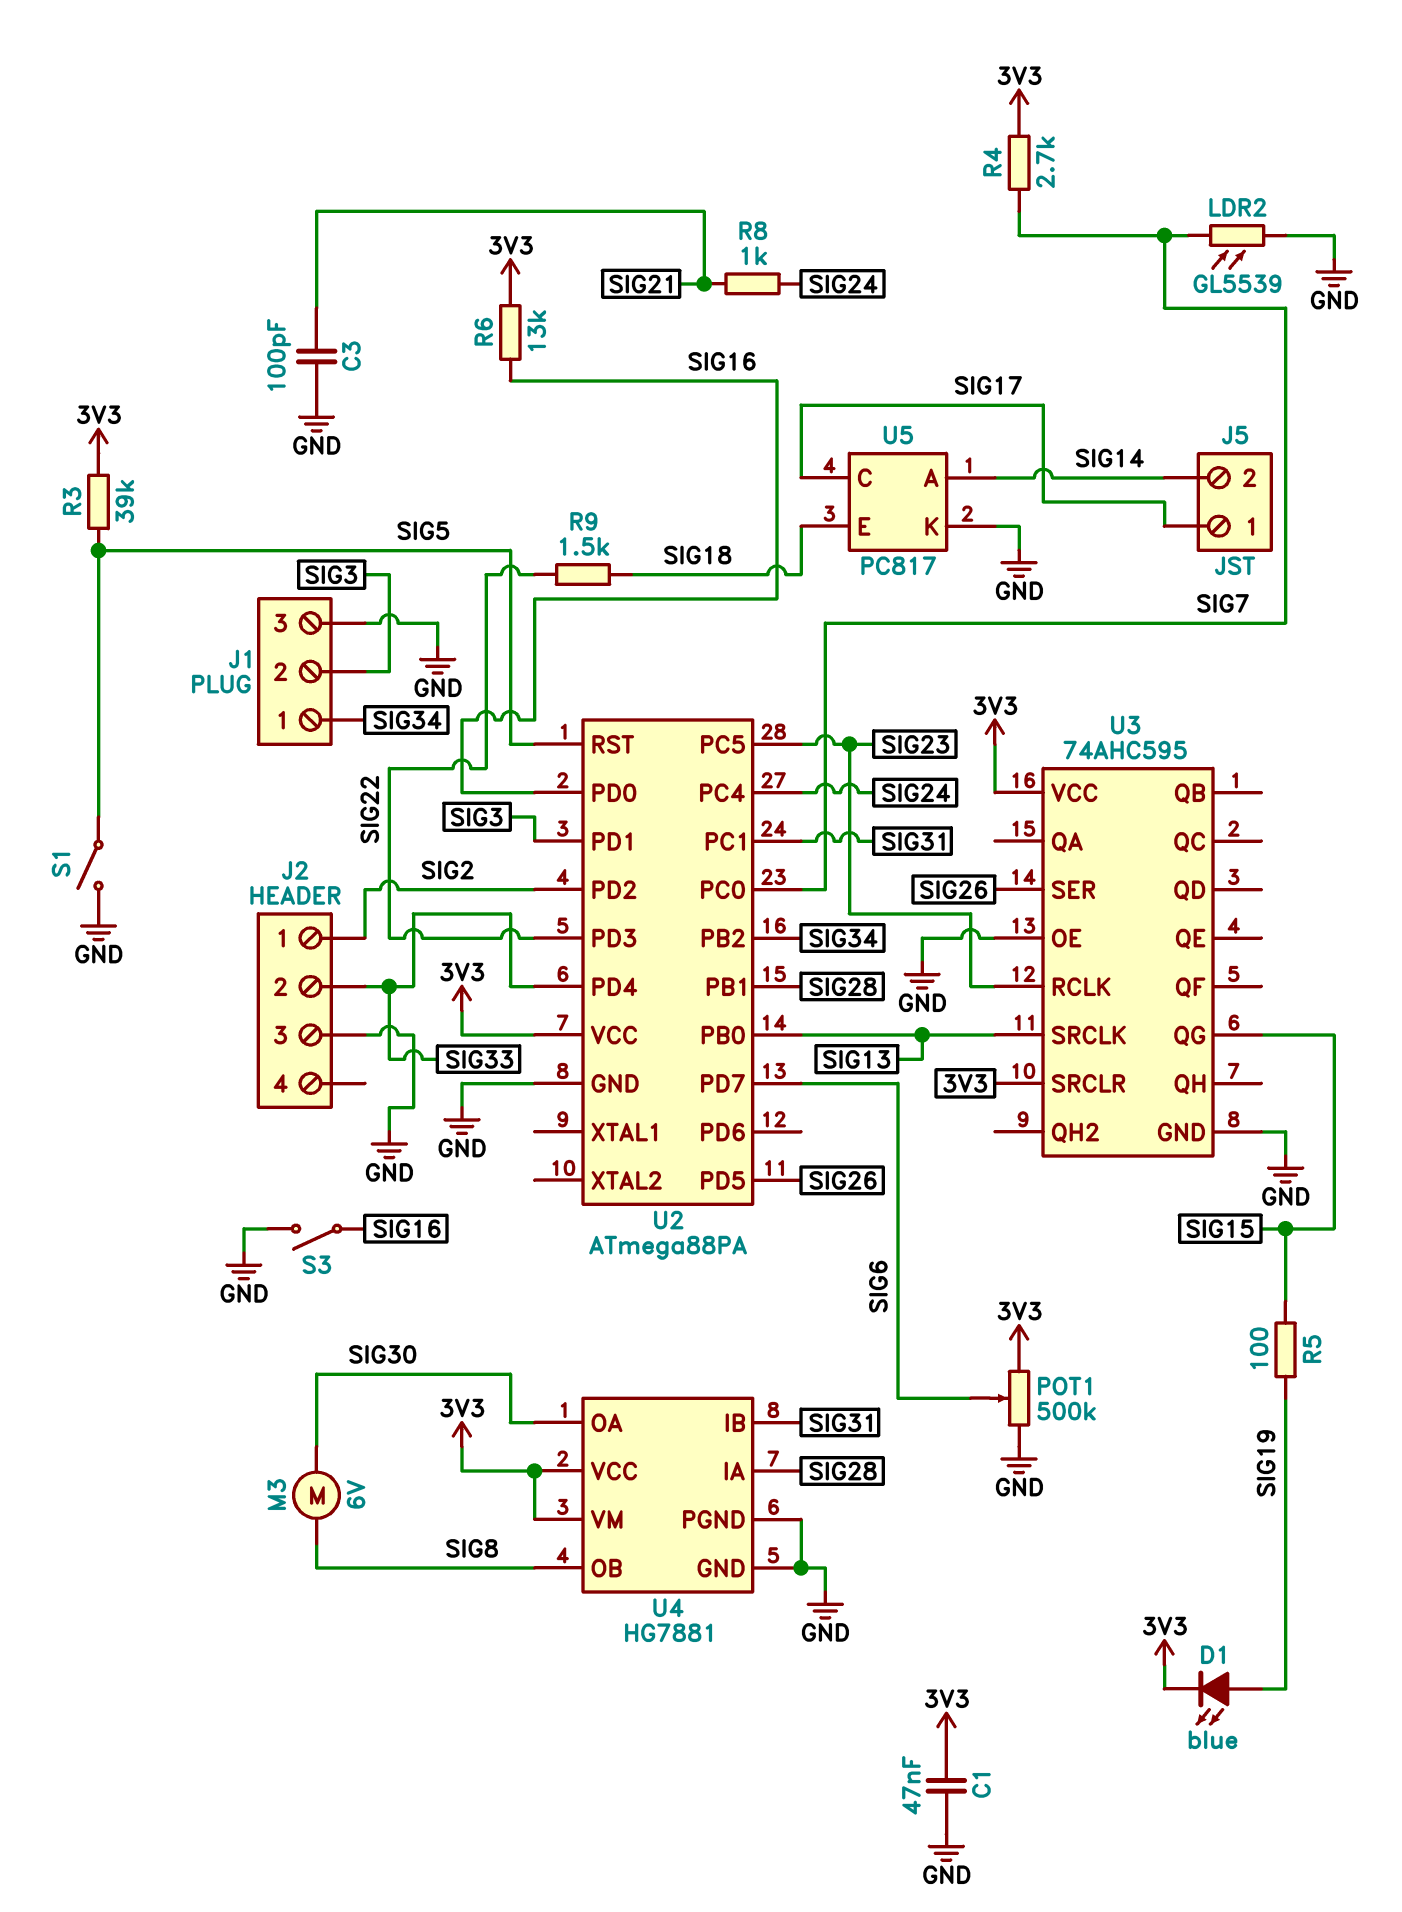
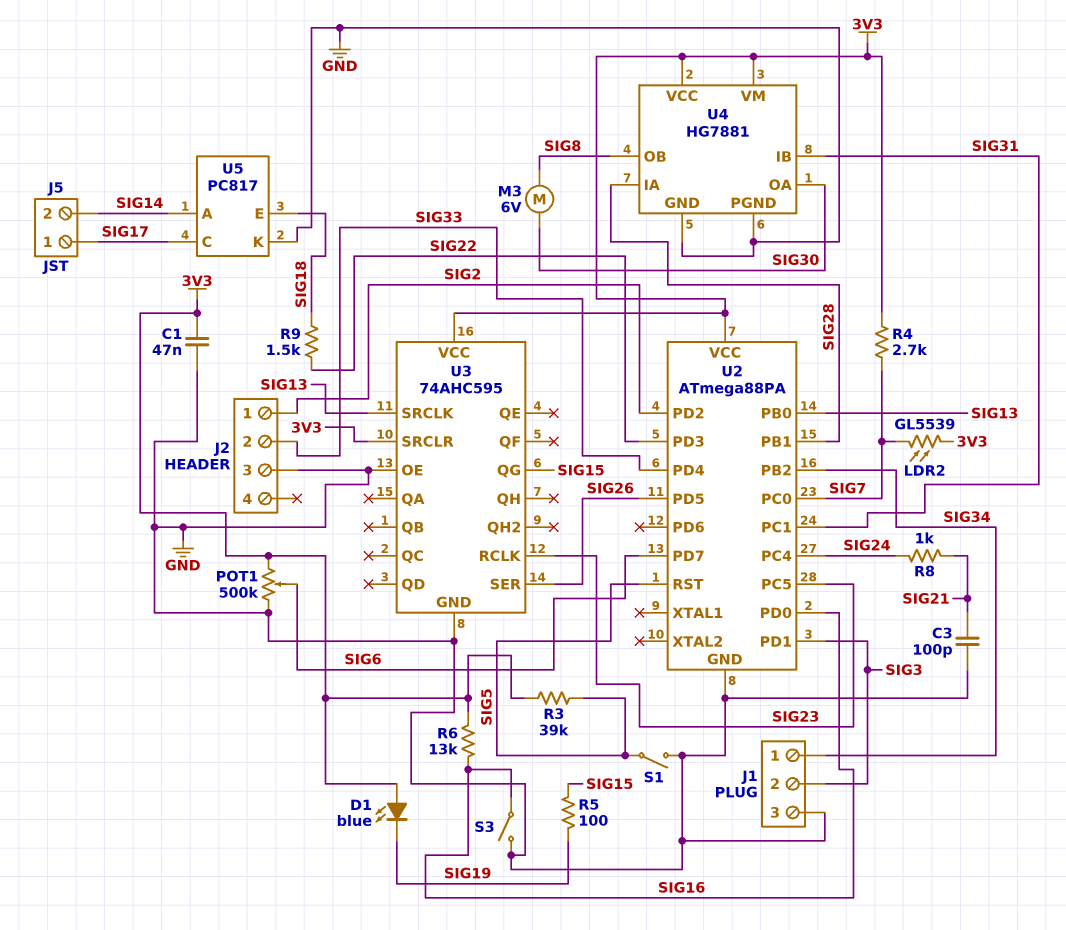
D1: LED blue (A SIG19, K 3V3) -> LED blue (A 3V3, K SIG19)
LDR2: GL5539 (GND, SIG7) -> GL5539 (3V3, SIG7)

